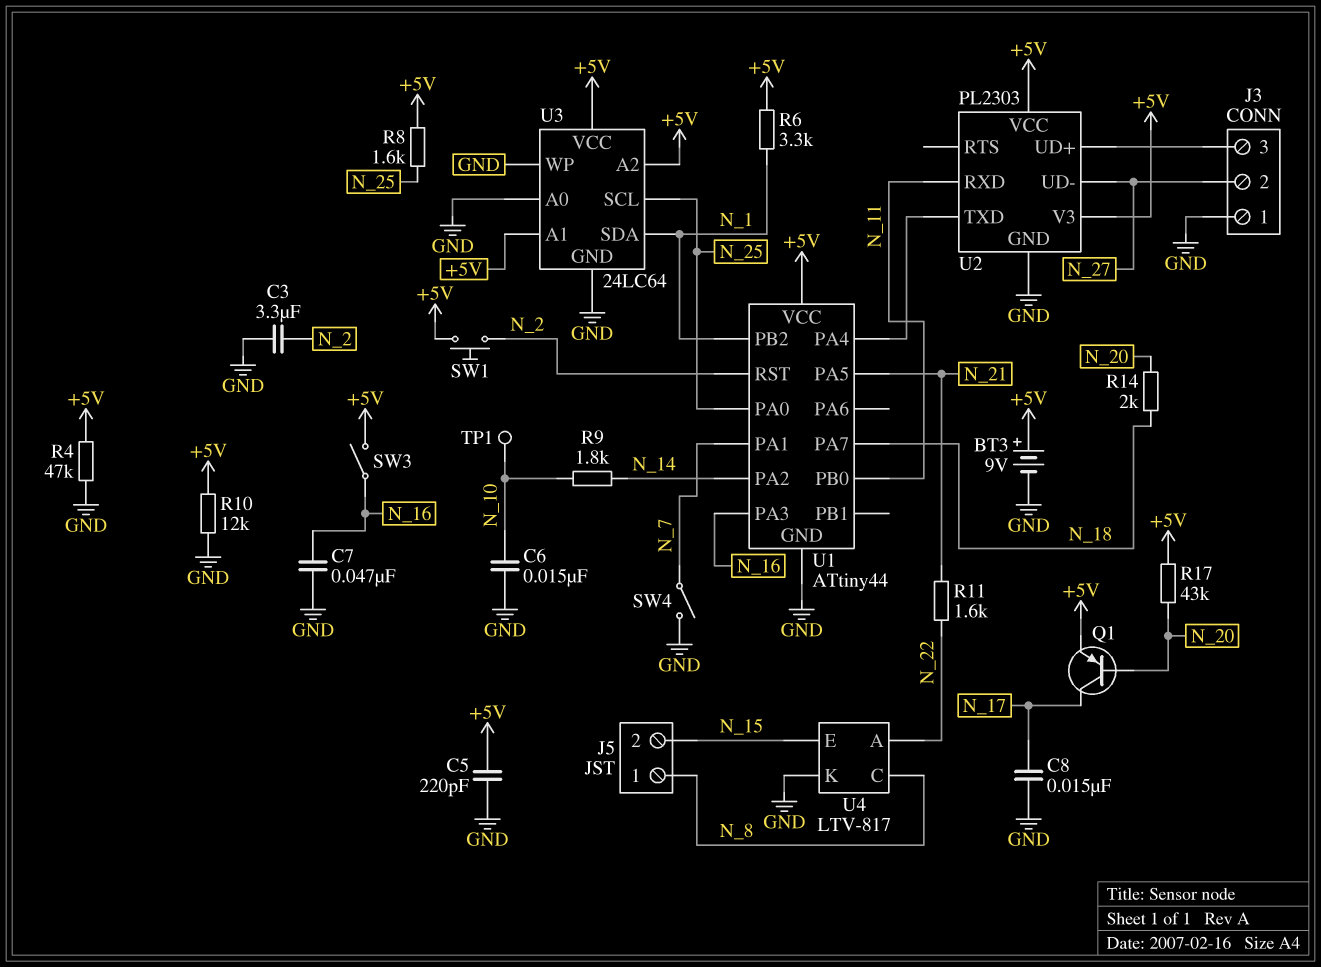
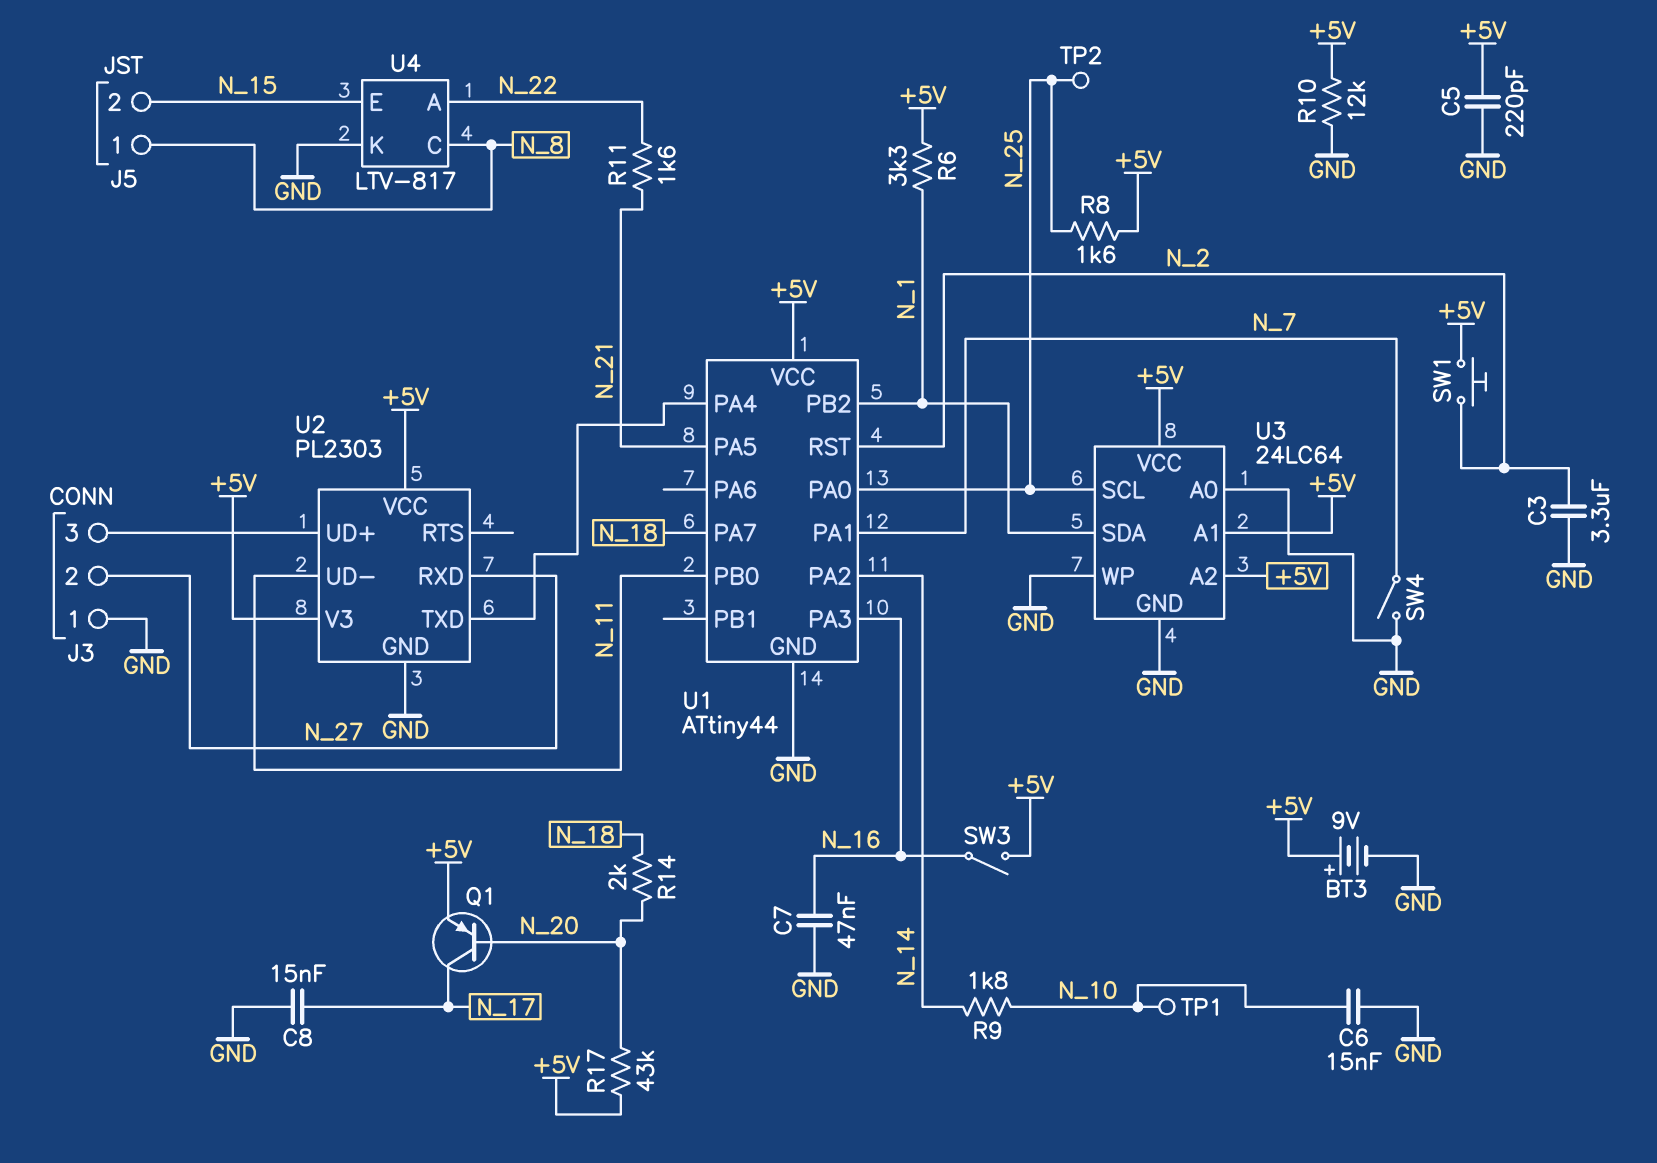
R4: 47k (+5V, GND) -> none
TP2: none -> test point (N_25)
U2 pin RXD: N_11 -> N_27
U2 pin UD-: N_27 -> N_11

